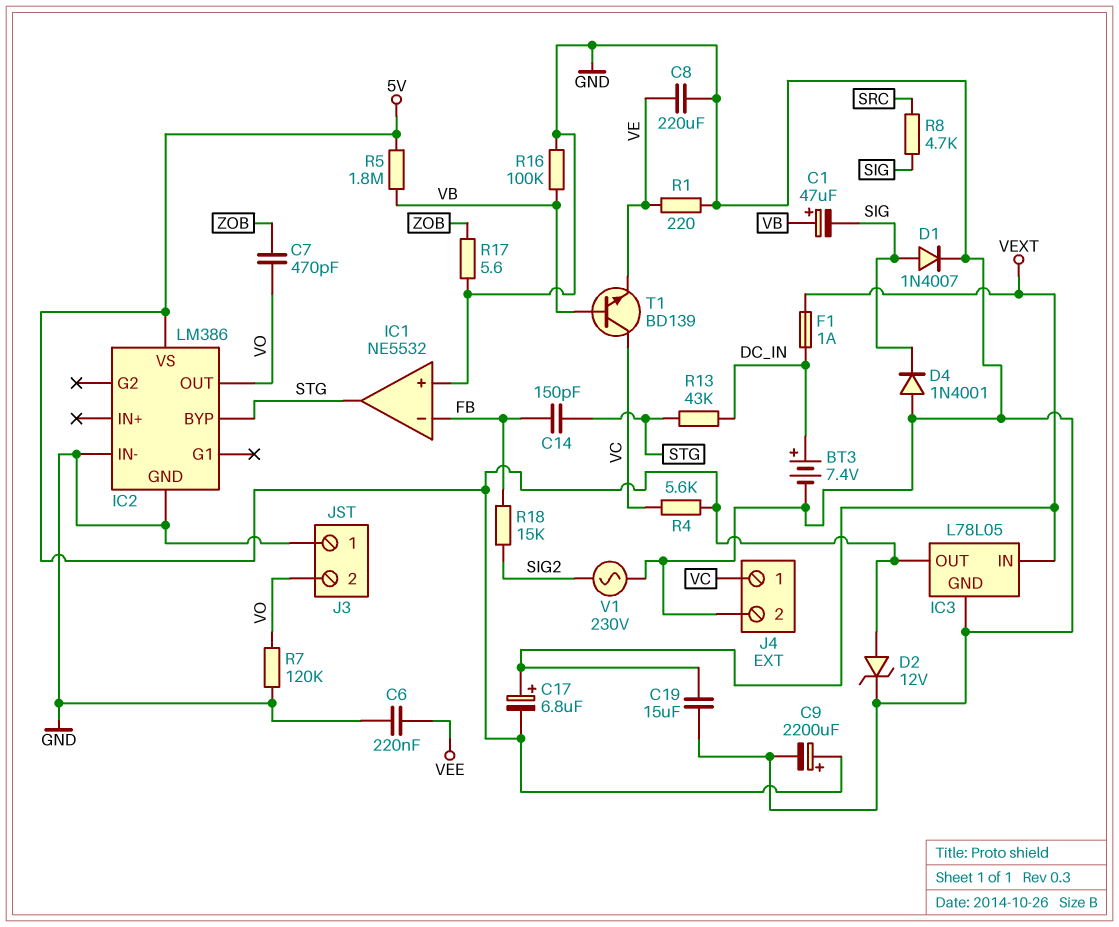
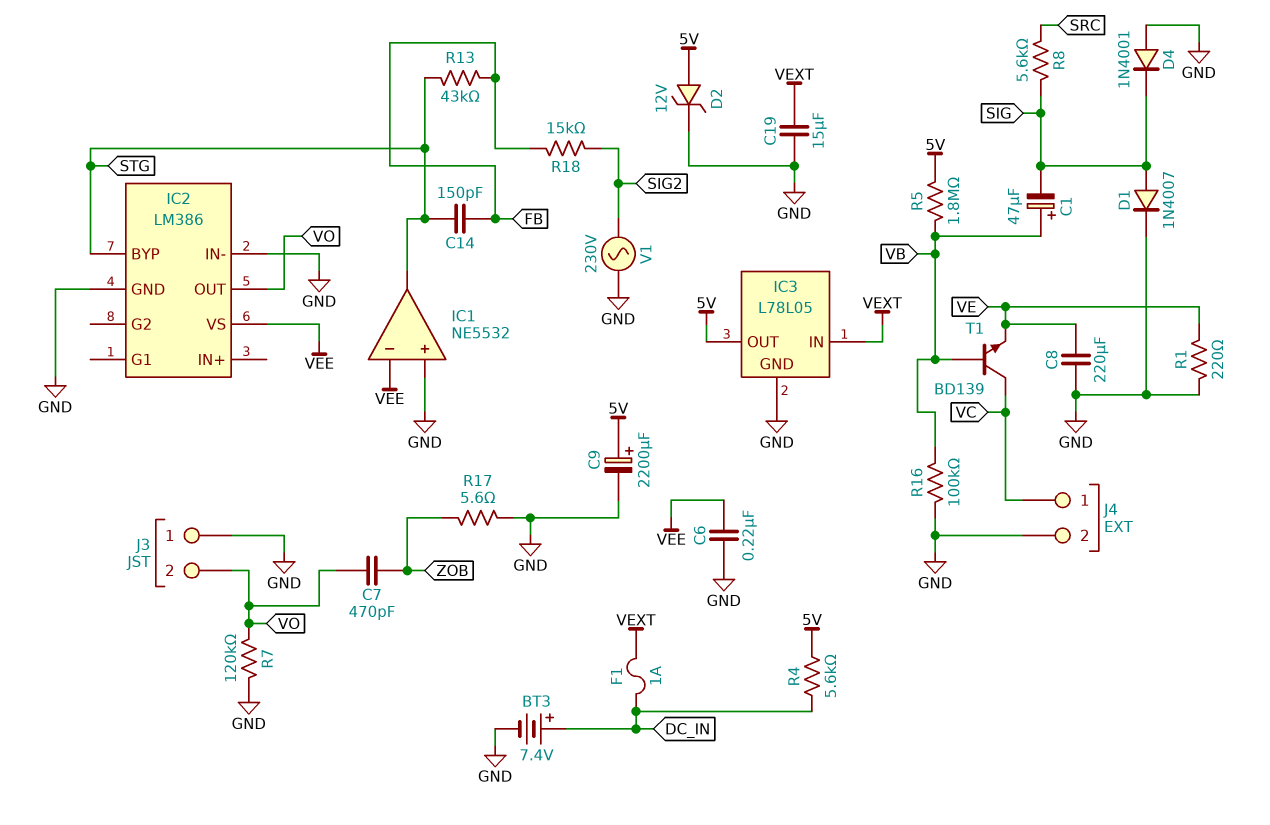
C17: 6.8uF (plus VEXT, minus 5V) -> none
IC1 pin in-: FB -> VEE
IC2 pin VS: 5V -> VEE
R4: 5.6k (5V, VC) -> 5.6k (5V, DC_IN)
R8: 4.7k (SIG, SRC) -> 5.6k (SIG, SRC)
R13: 43k (DC_IN, STG) -> 43k (FB, STG)

